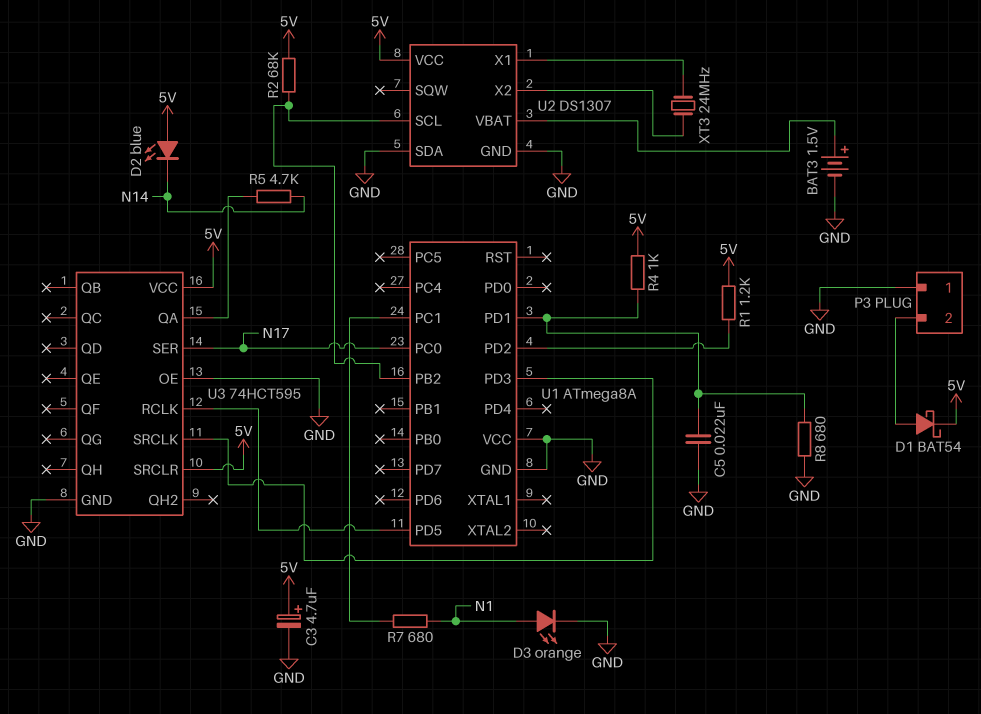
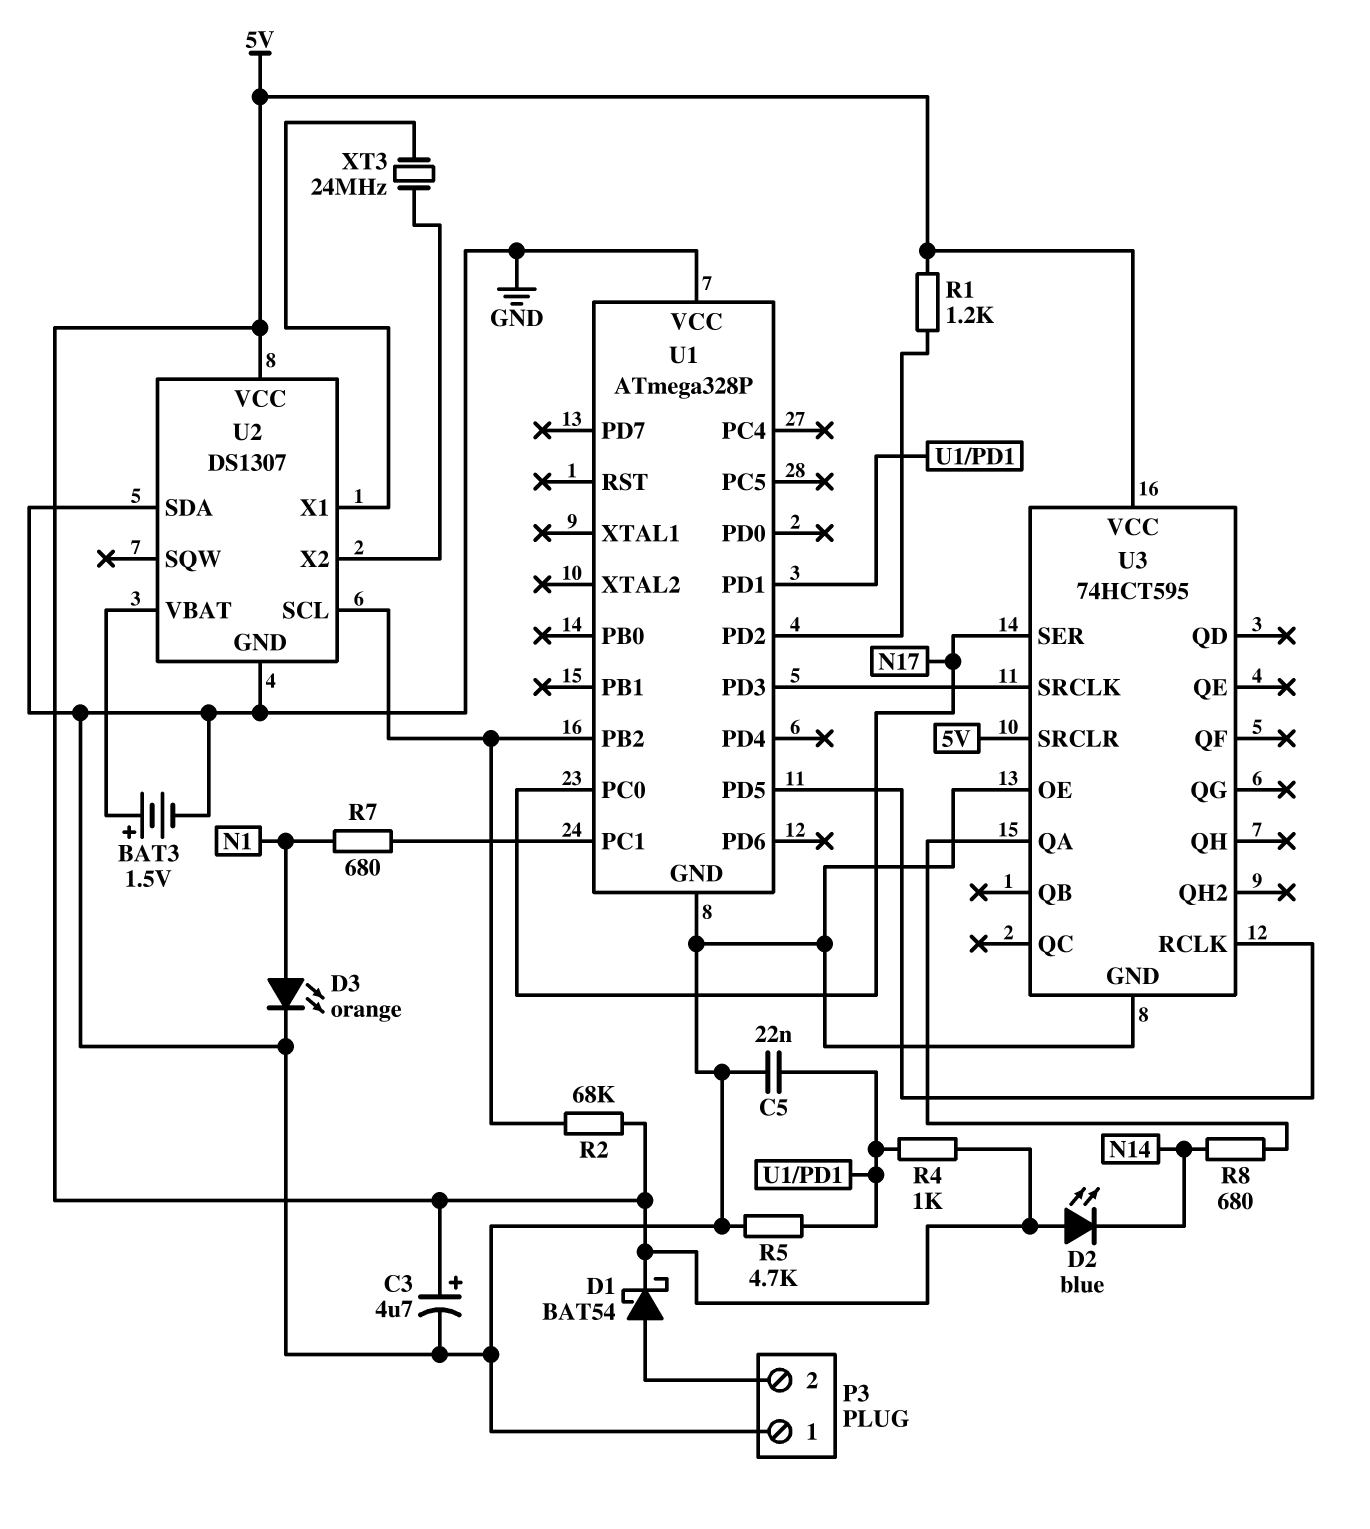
R5: 4.7k (N14, U3/QA) -> 4.7k (GND, U1/PD1)
R8: 680 (GND, U1/PD1) -> 680 (N14, U3/QA)
U1: ATmega8A -> ATmega328P

